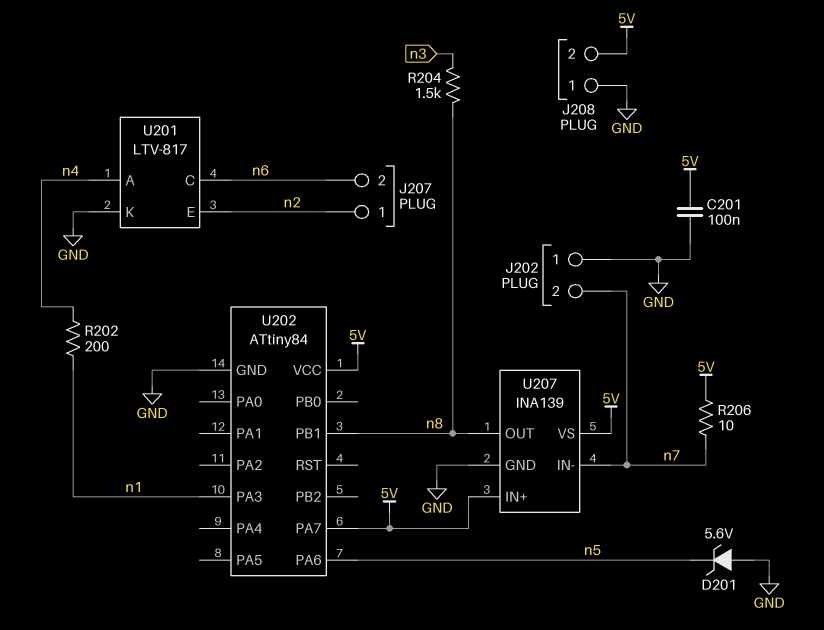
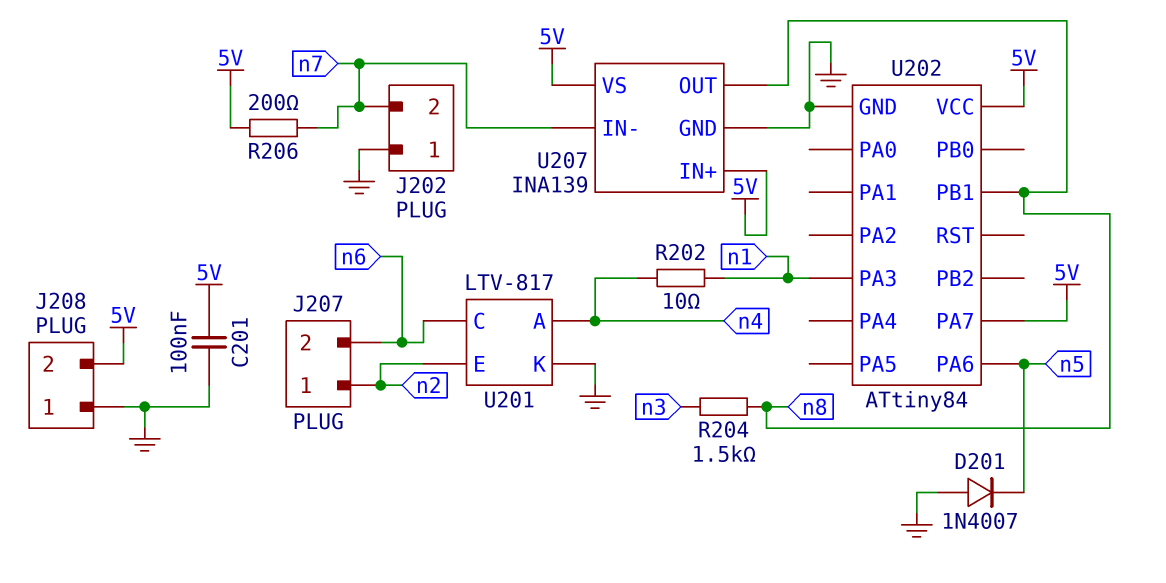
D201: zener 5.6V (A GND, K n5) -> diode 1N4007 (A GND, K n5)
R202: 200 (n1, n4) -> 10 (n1, n4)
R206: 10 (5V, n7) -> 200 (5V, n7)

